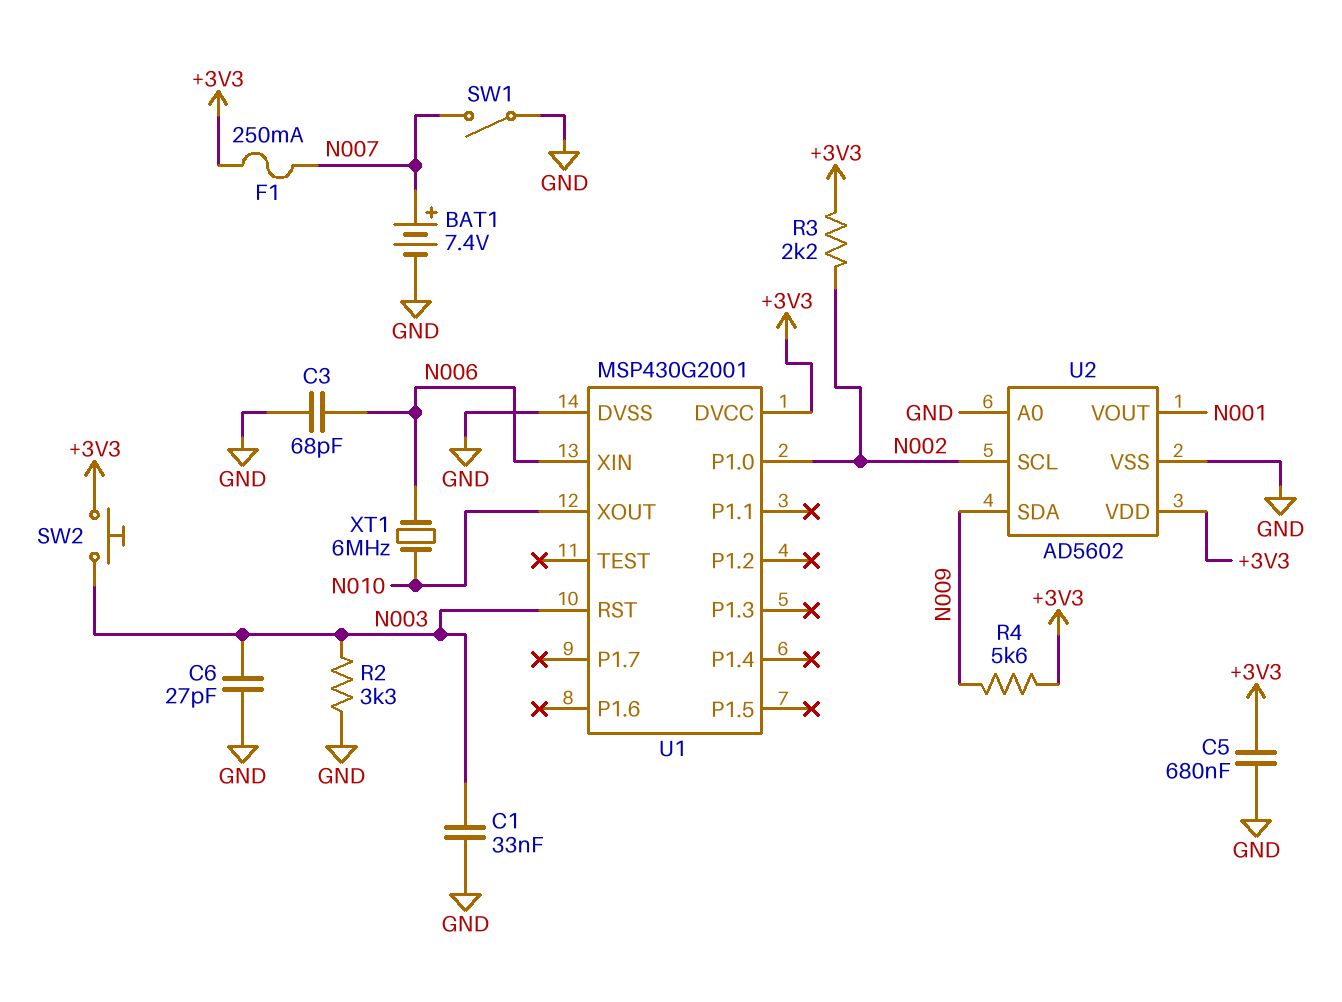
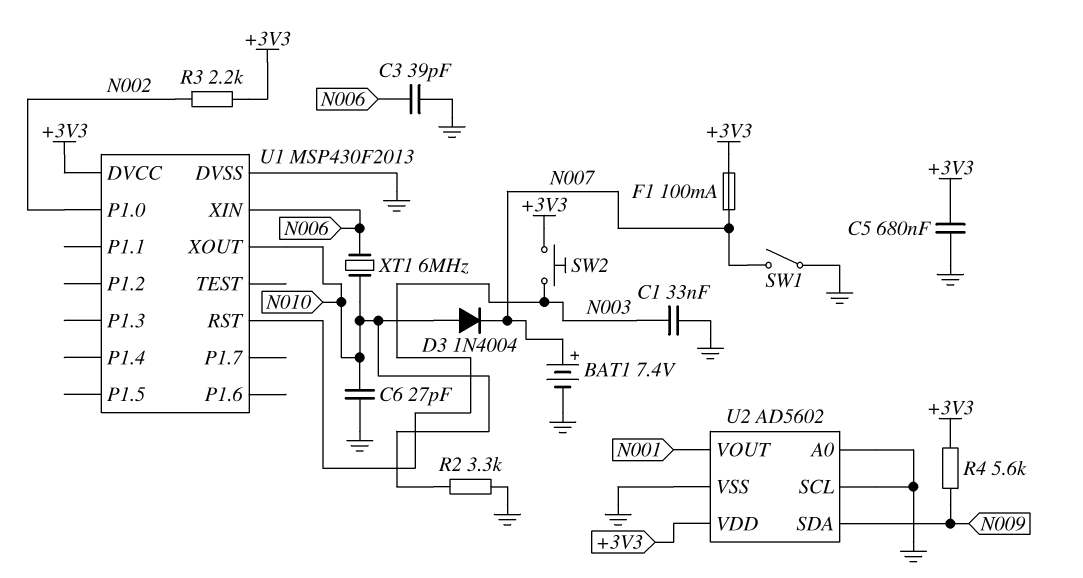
C3: 68pF (GND, N006) -> 39pF (GND, N006)
C6: 27pF (GND, N003) -> 27pF (GND, N010)
D3: none -> diode 1N4004 (A N010, K N007)
F1: 250mA (+3V3, N007) -> 100mA (+3V3, N007)
R2: 3.3k (GND, N003) -> 3.3k (GND, N010)
U1: MSP430G2001 -> MSP430F2013
U2 pin SCL: N002 -> GND

